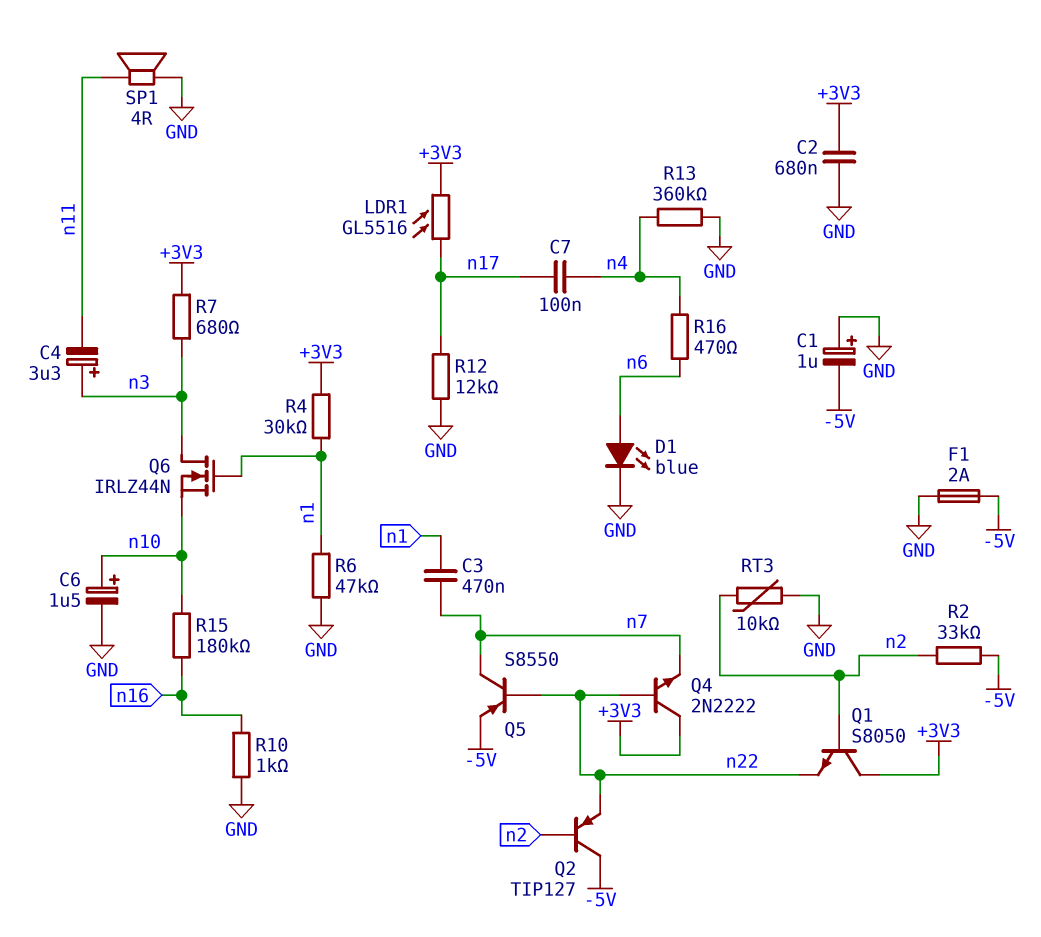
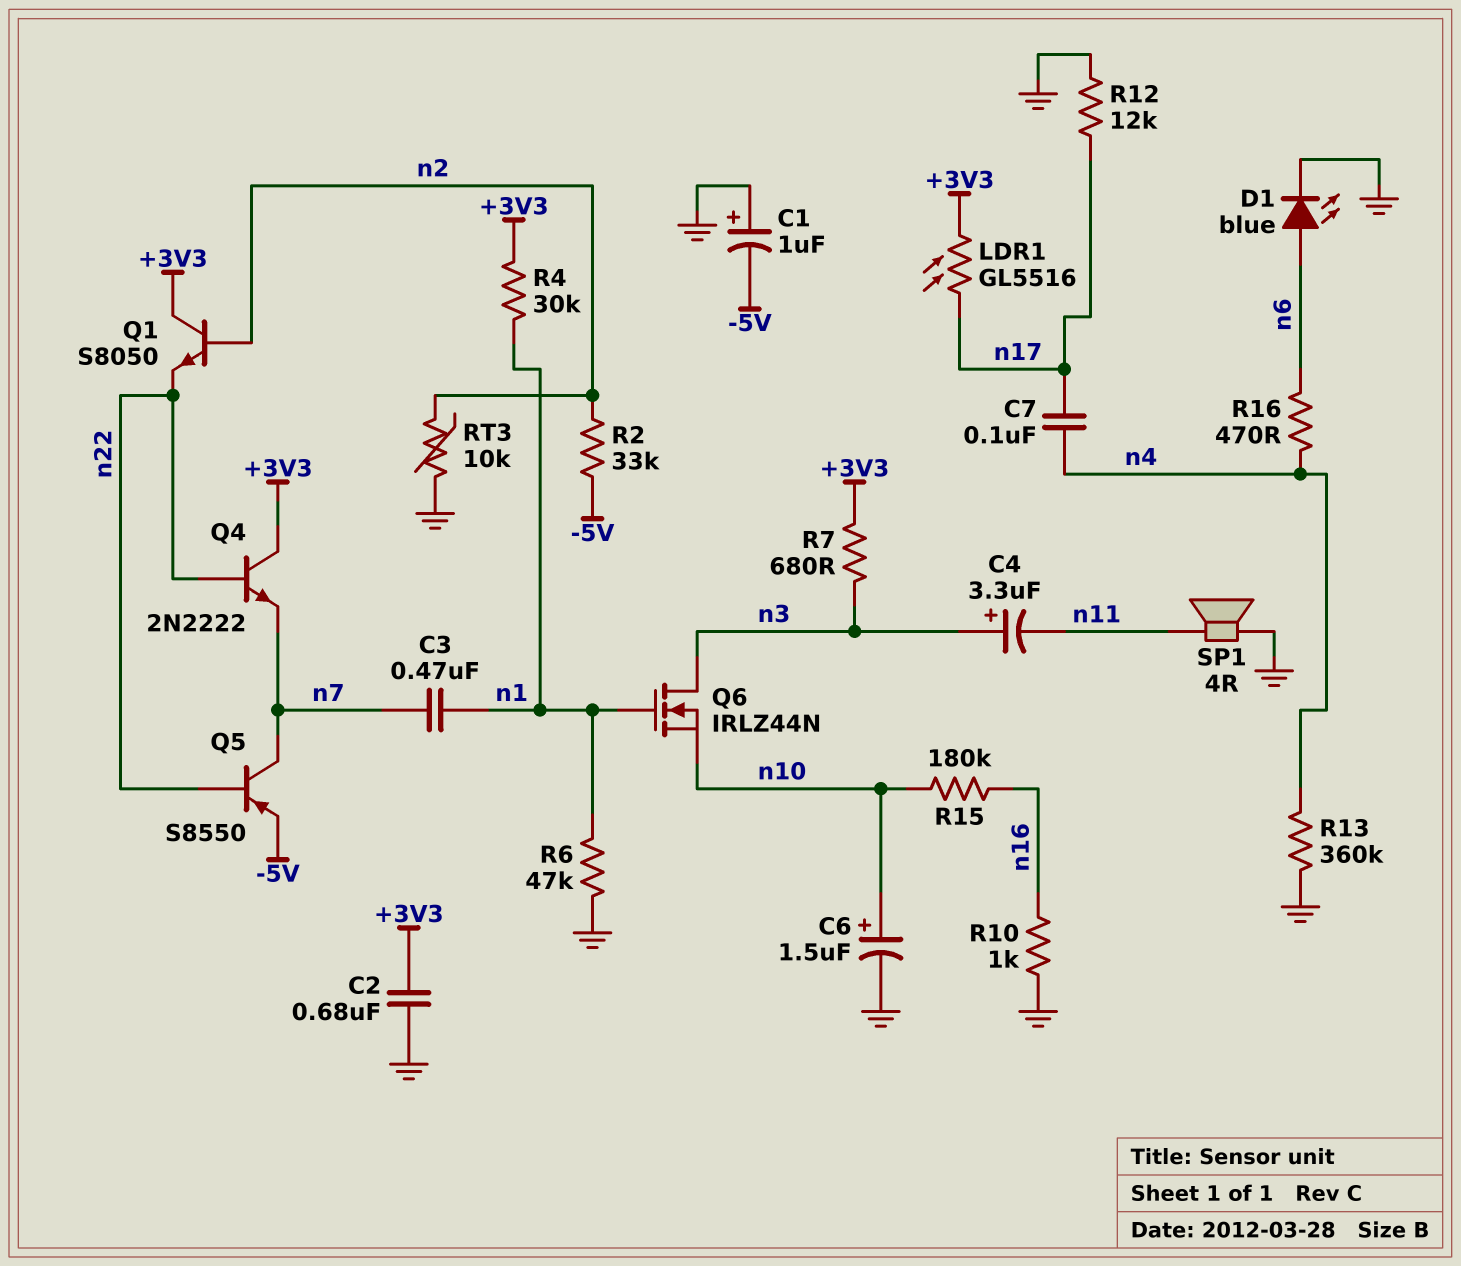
F1: 2A (-5V, GND) -> none
Q2: PNP TIP127 (B n2, C -5V, E n22) -> none

